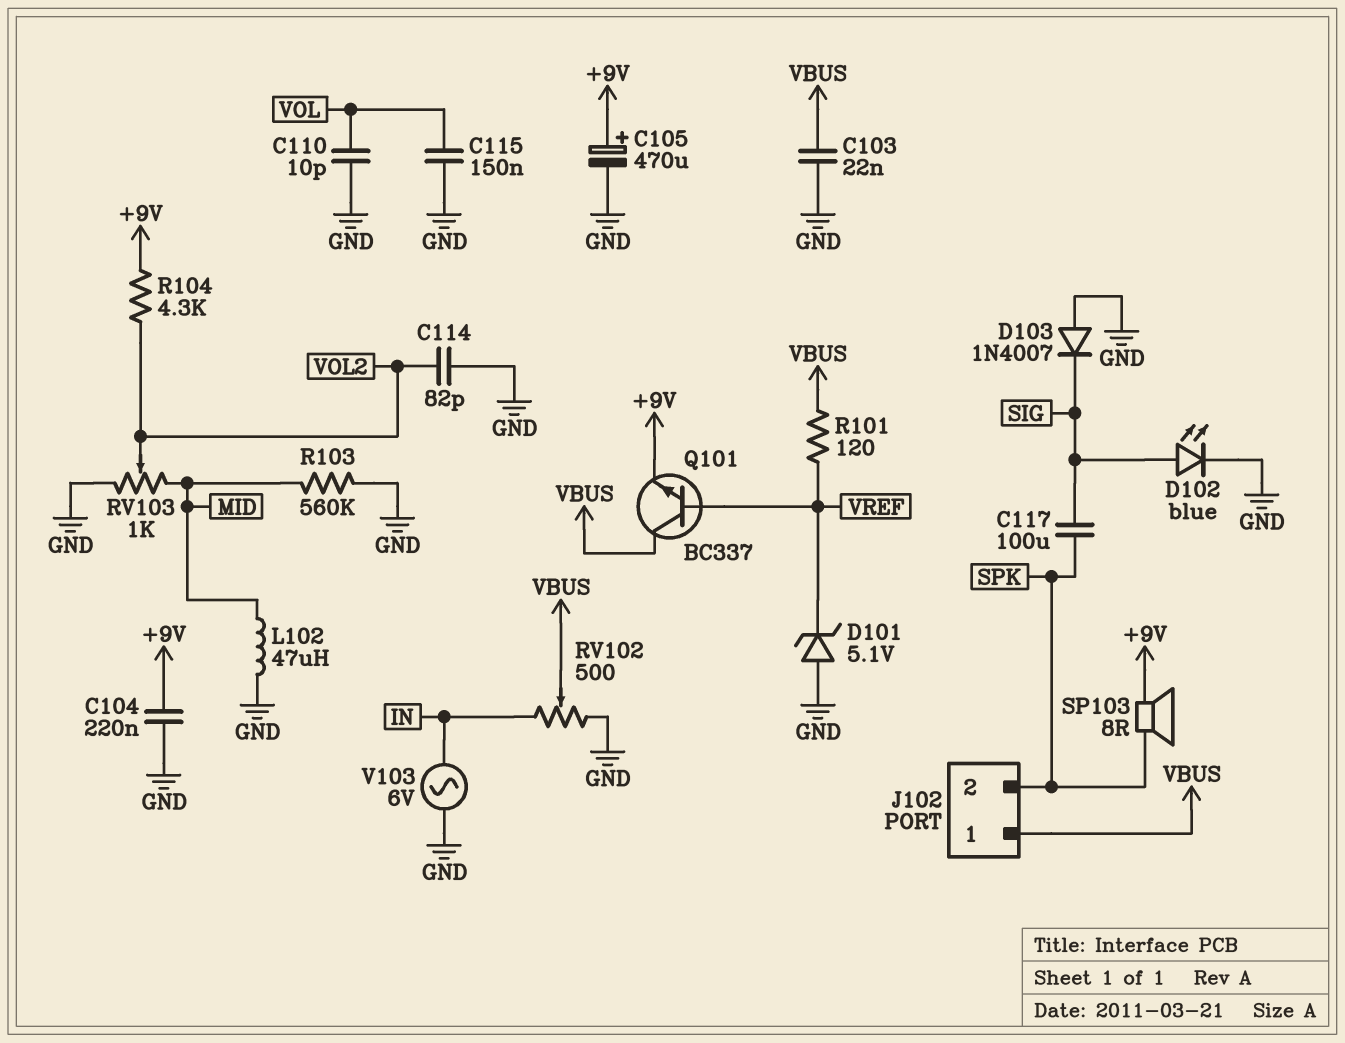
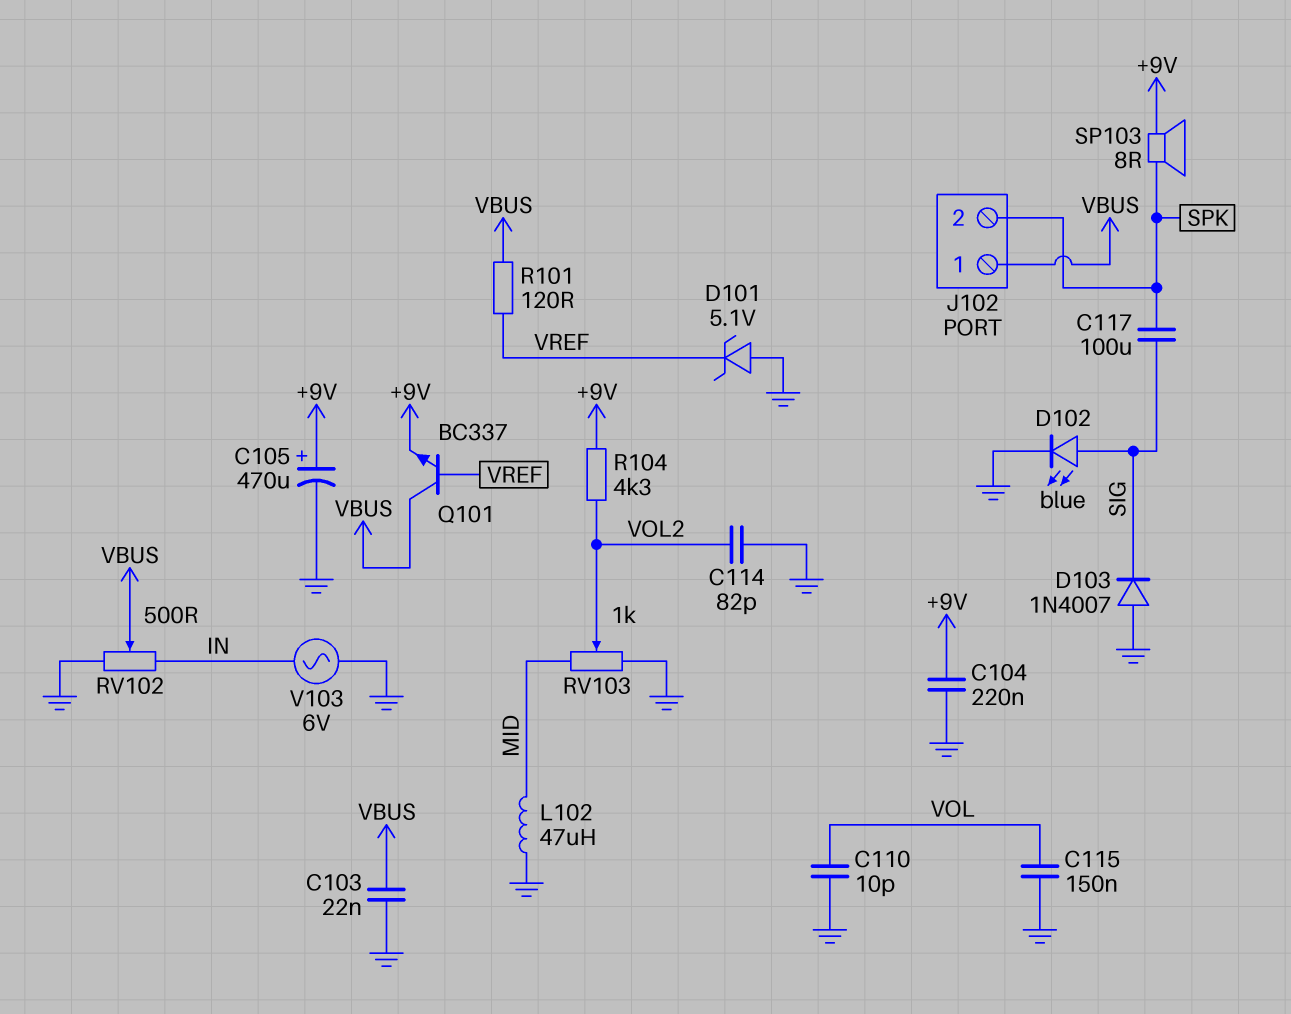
R103: 560k (GND, MID) -> none

